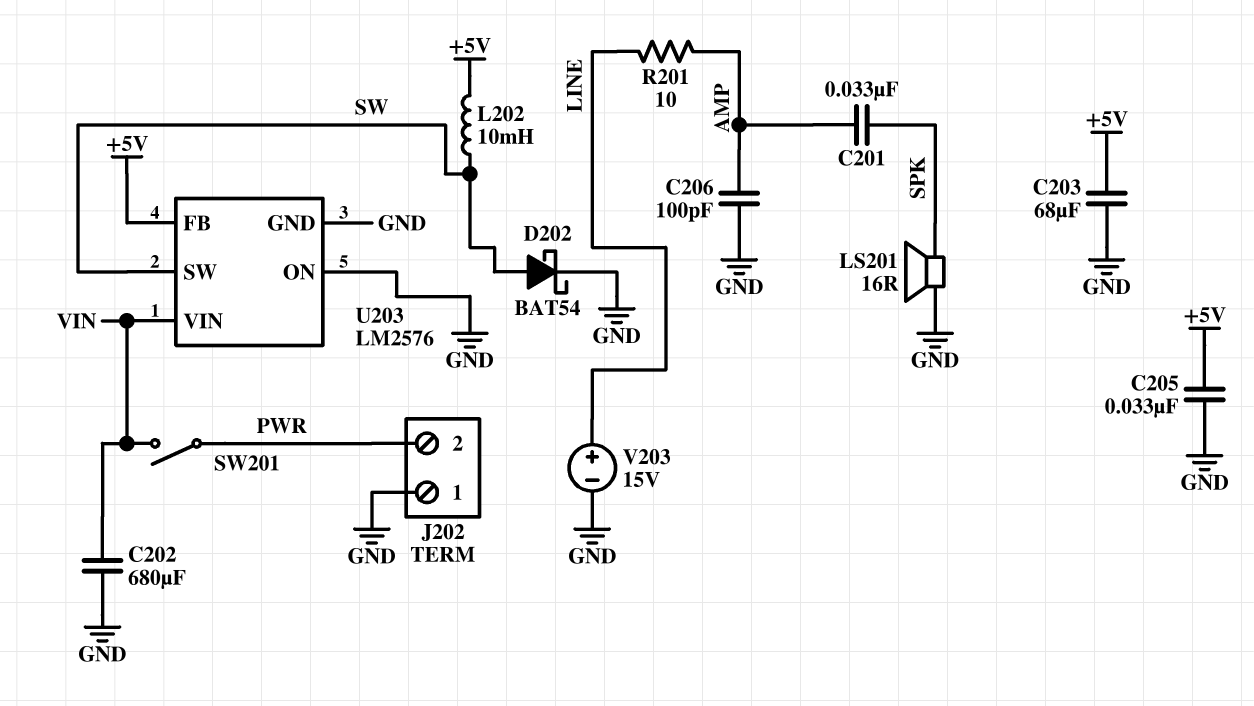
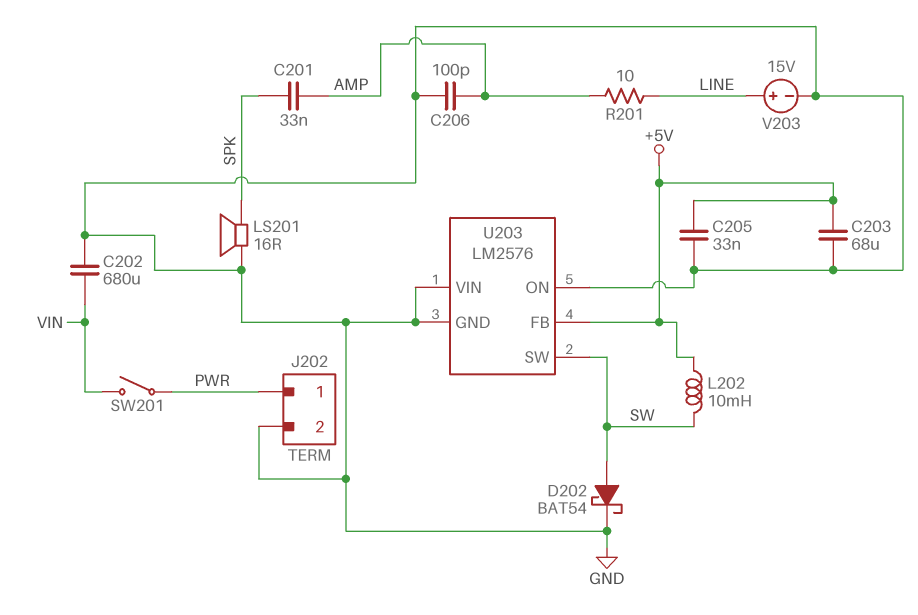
J202 pin 1: GND -> PWR
J202 pin 2: PWR -> GND
U203 pin VIN: VIN -> GND

